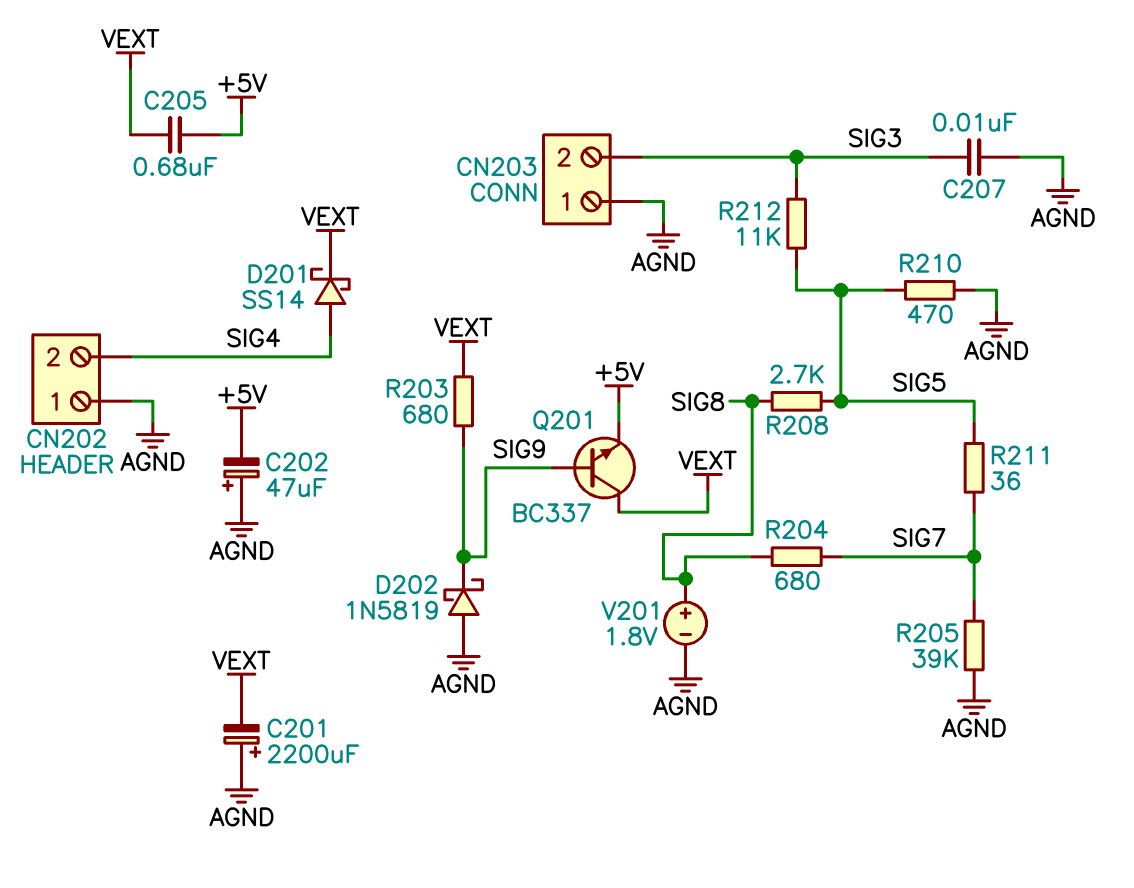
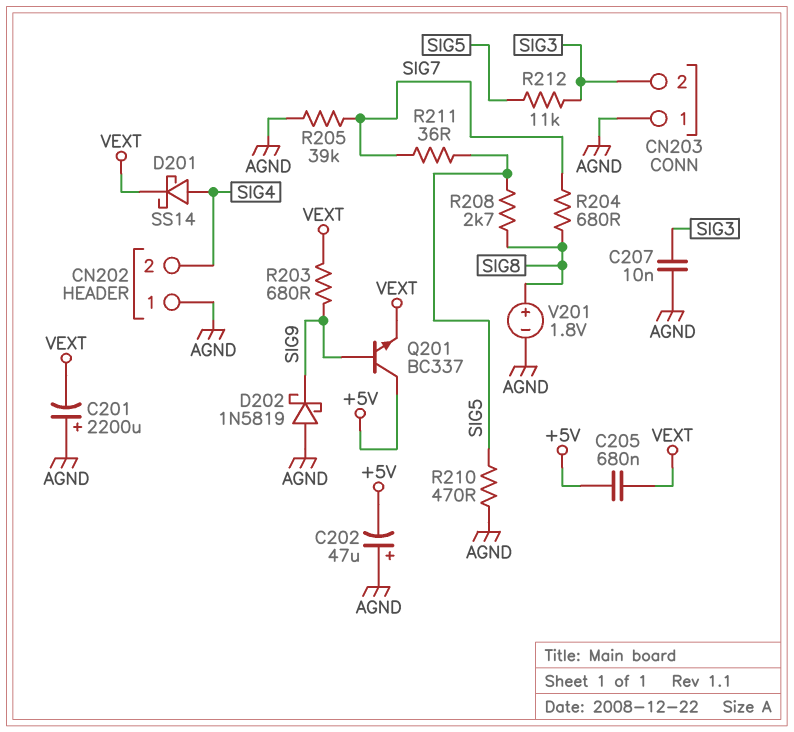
Q201: NPN BC337 (B SIG9, C VEXT, E +5V) -> NPN BC337 (B SIG9, C +5V, E VEXT)

